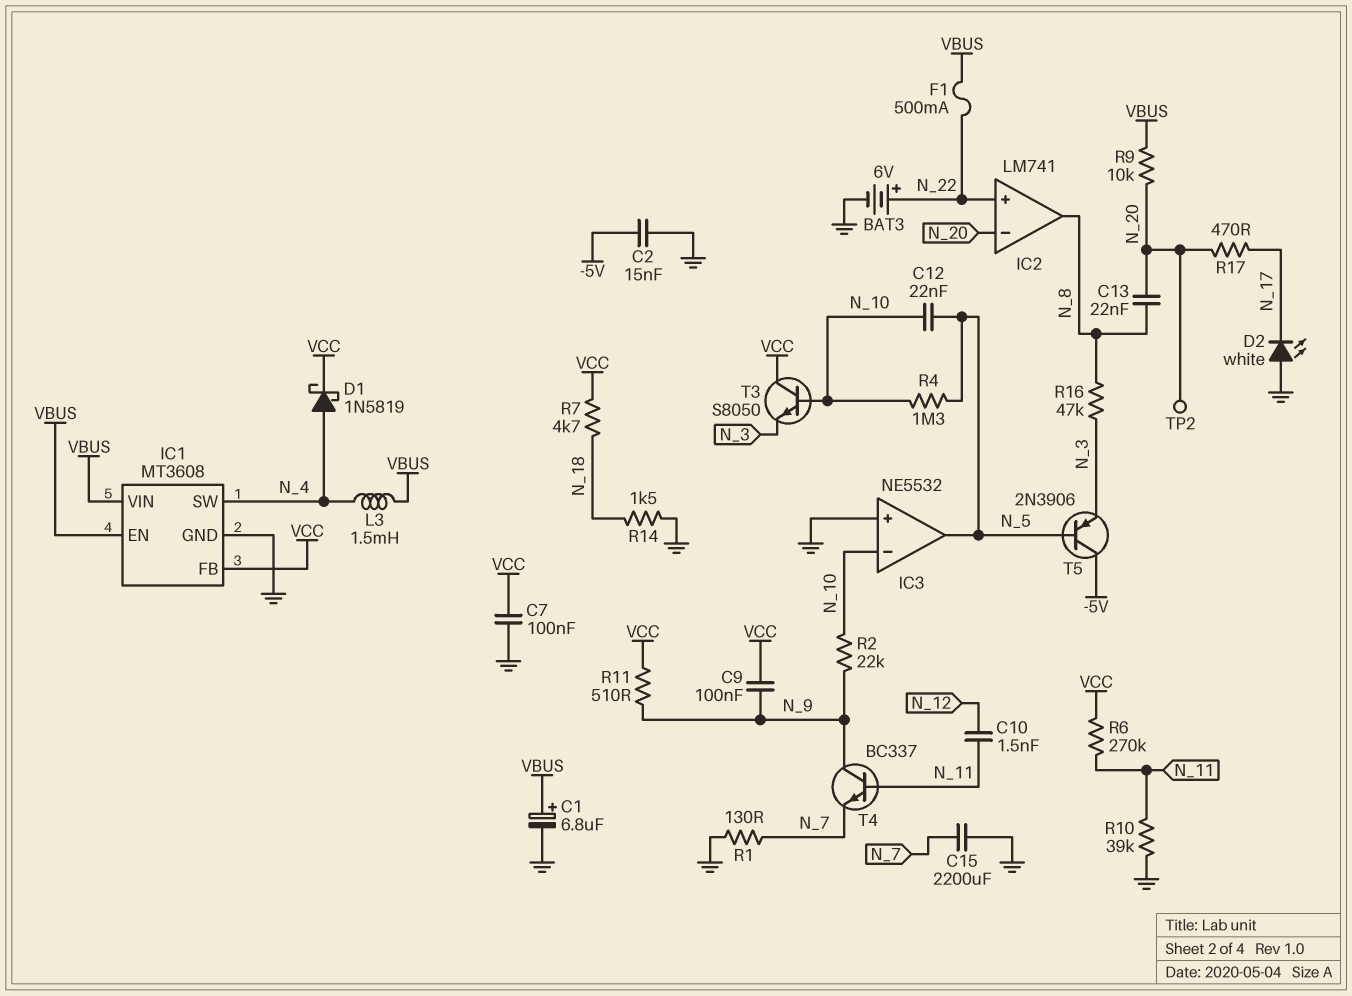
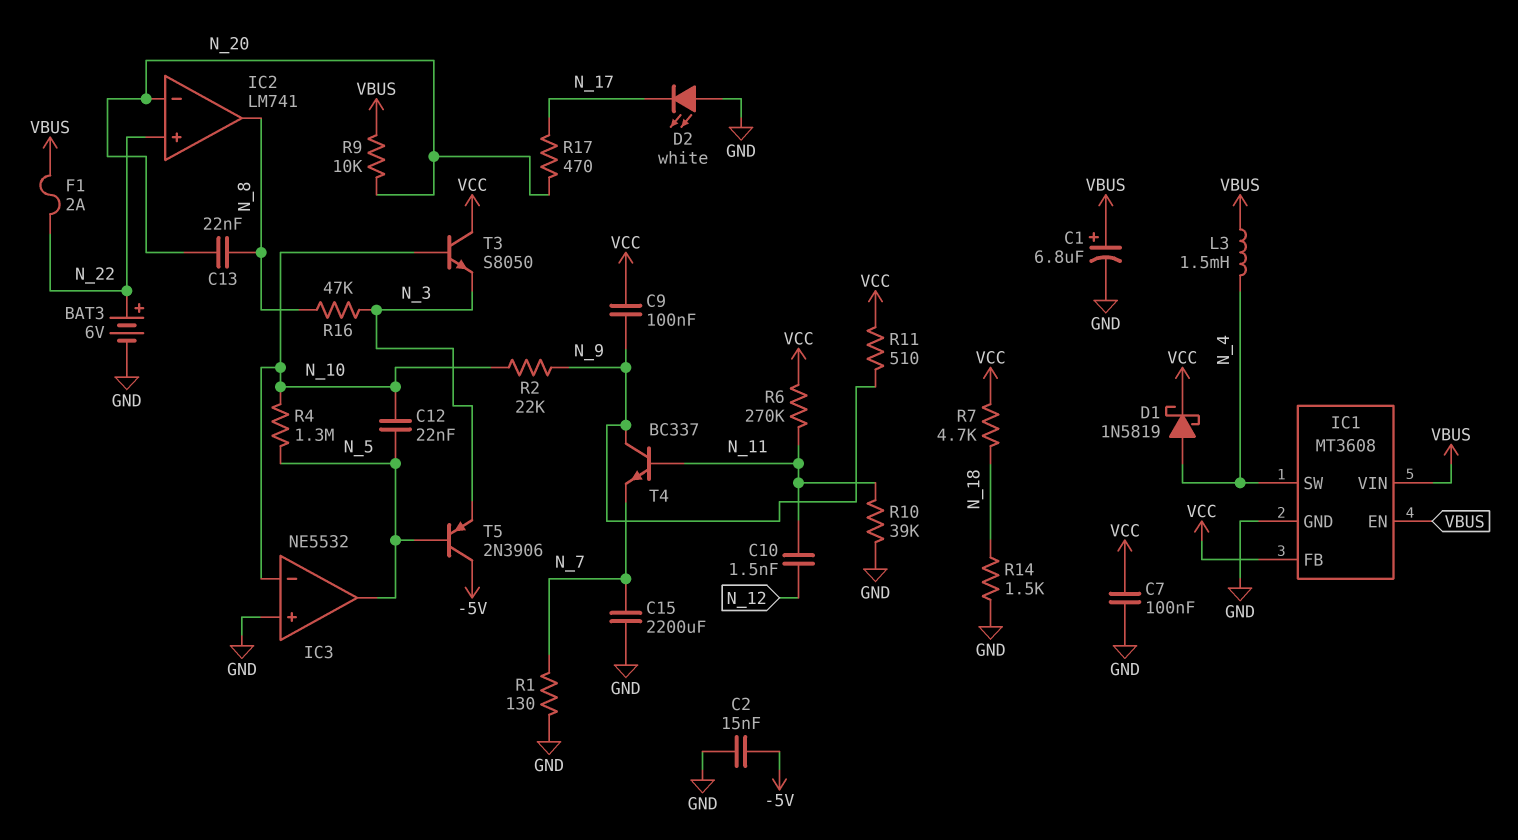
F1: 500mA (N_22, VBUS) -> 2A (N_22, VBUS)
TP2: test point (N_20) -> none

